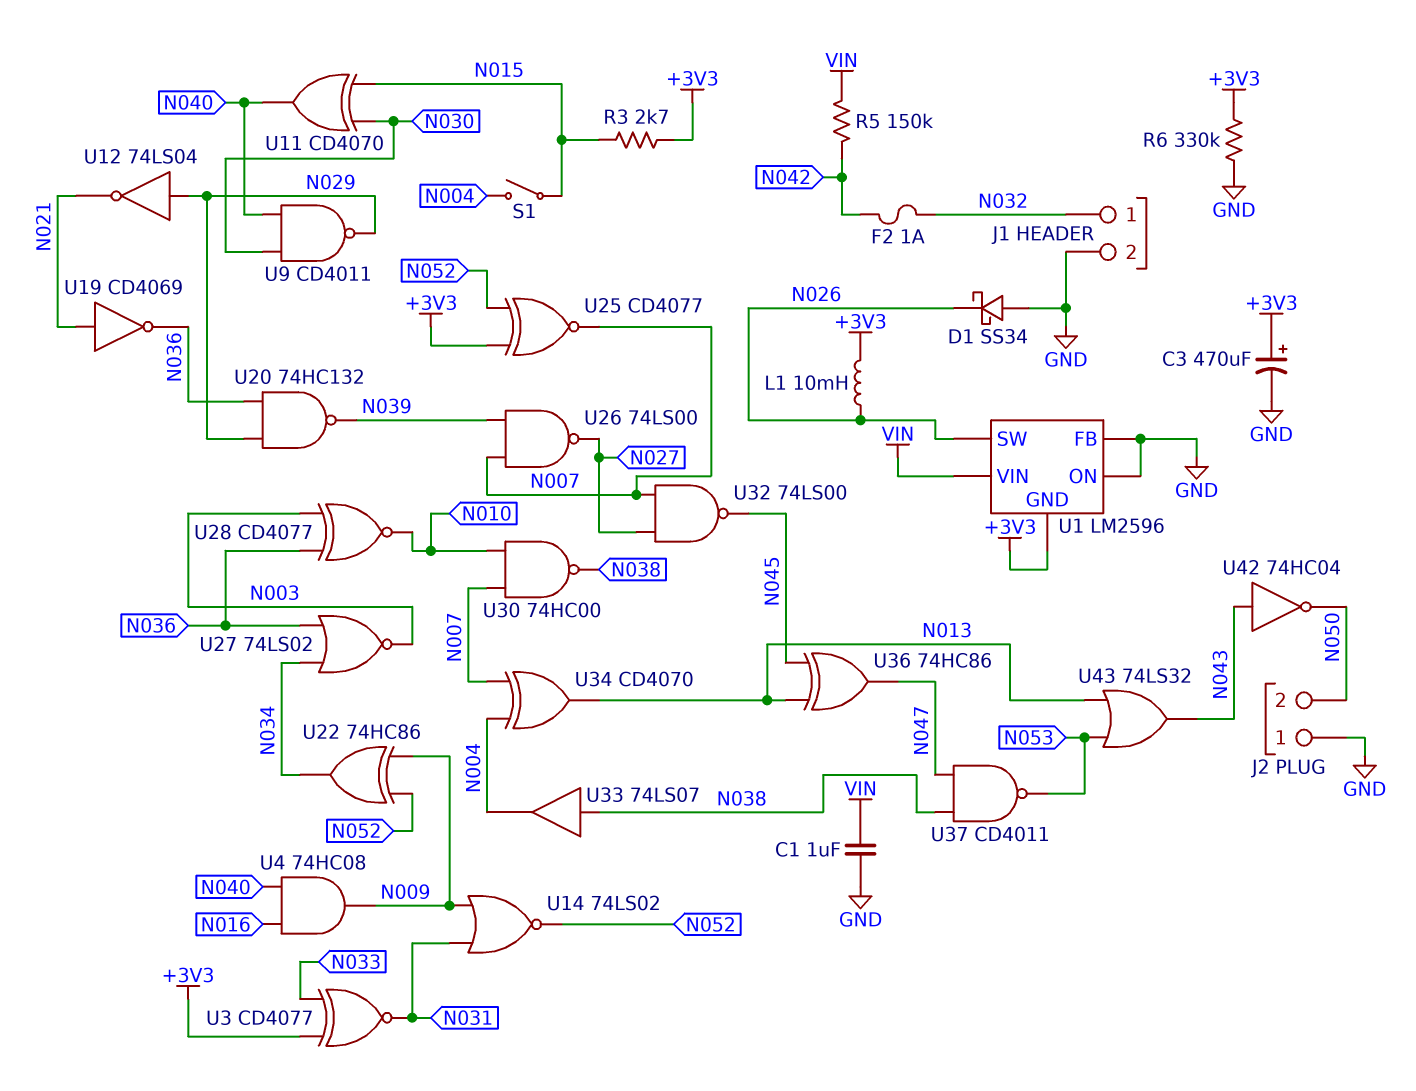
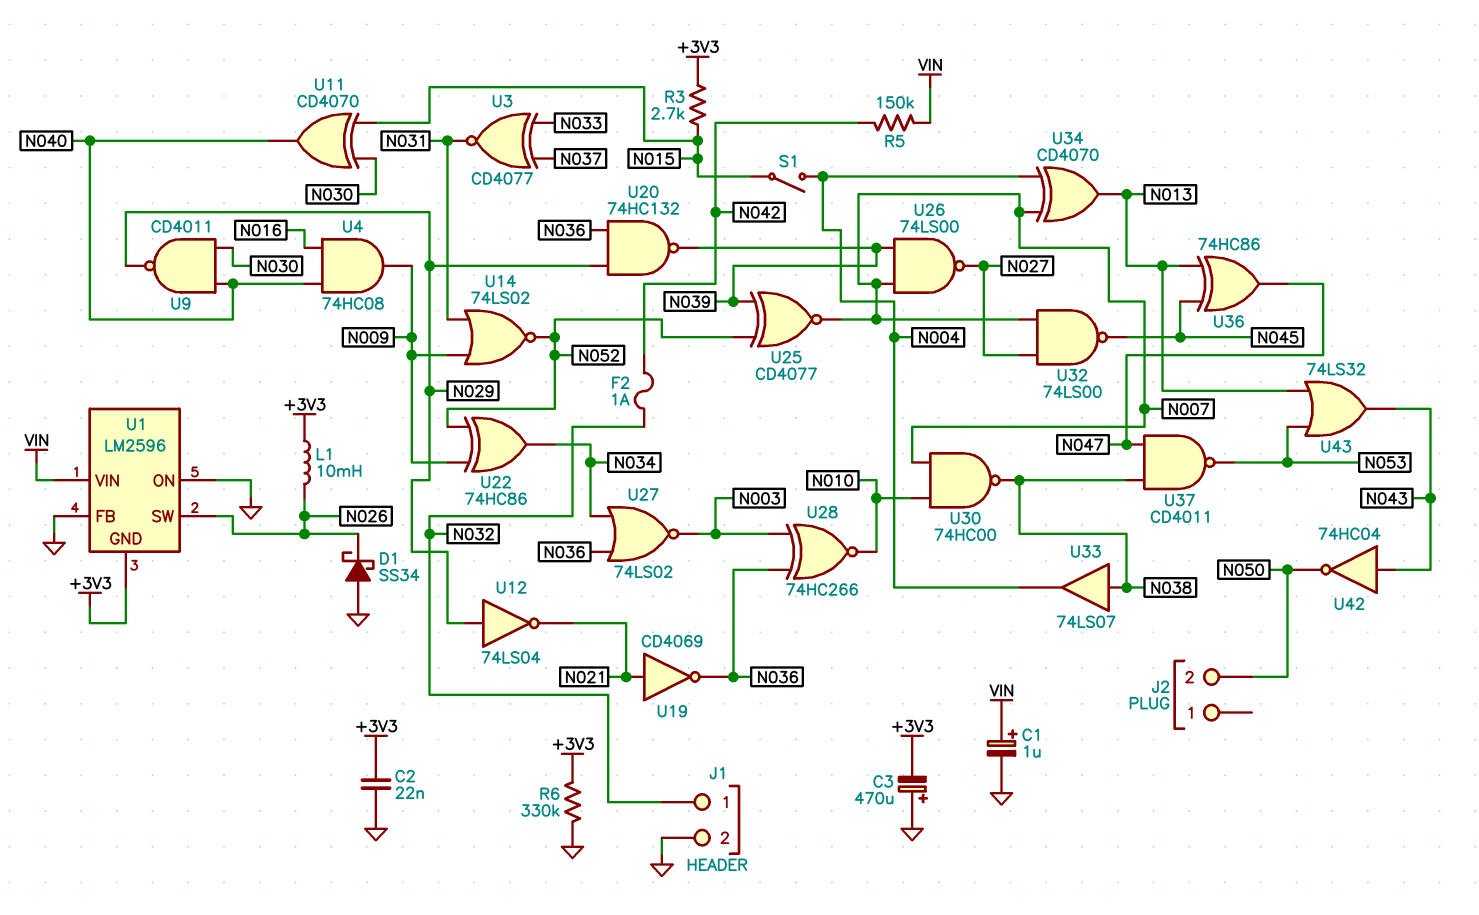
C1: 1uF (GND, VIN) -> 1uF (plus VIN, minus GND)
C2: none -> 22nF (+3V3, GND)
C3: 470uF (plus +3V3, minus GND) -> 470uF (plus GND, minus +3V3)
J2 pin 1: GND -> none
U3: XNOR CD4077 (in +3V3, in N033, out N031) -> XNOR CD4077 (in N033, in N037, out N031)
U25: XNOR CD4077 (in +3V3, in N052, out N007) -> XNOR CD4077 (in N039, in N052, out N007)
U28: XNOR CD4077 (in N003, in N036, out N010) -> XNOR 74HC266 (in N003, in N036, out N010)

